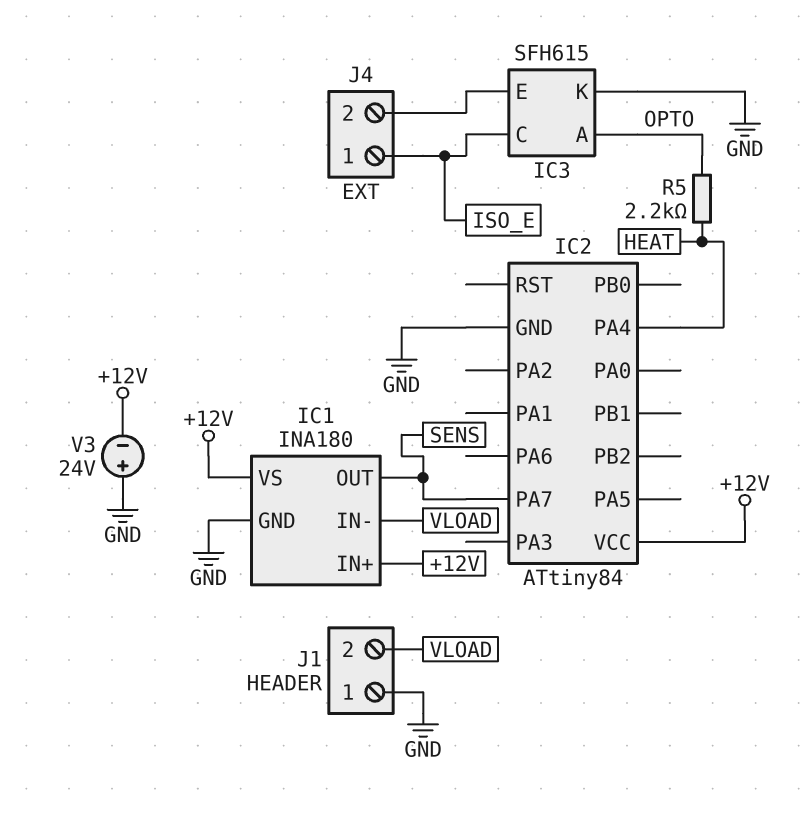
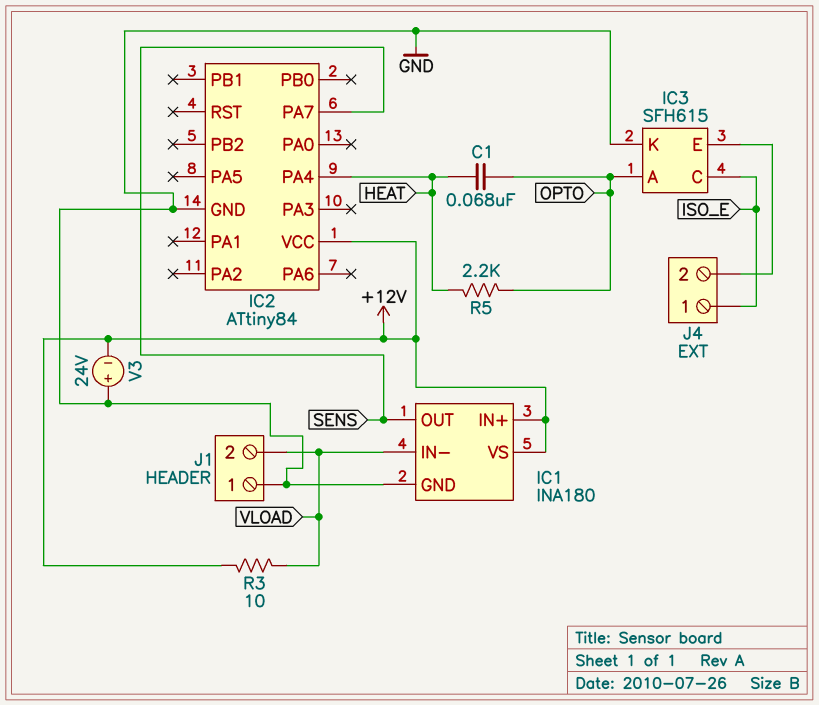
C1: none -> 68nF (HEAT, OPTO)
R3: none -> 10 (+12V, VLOAD)

